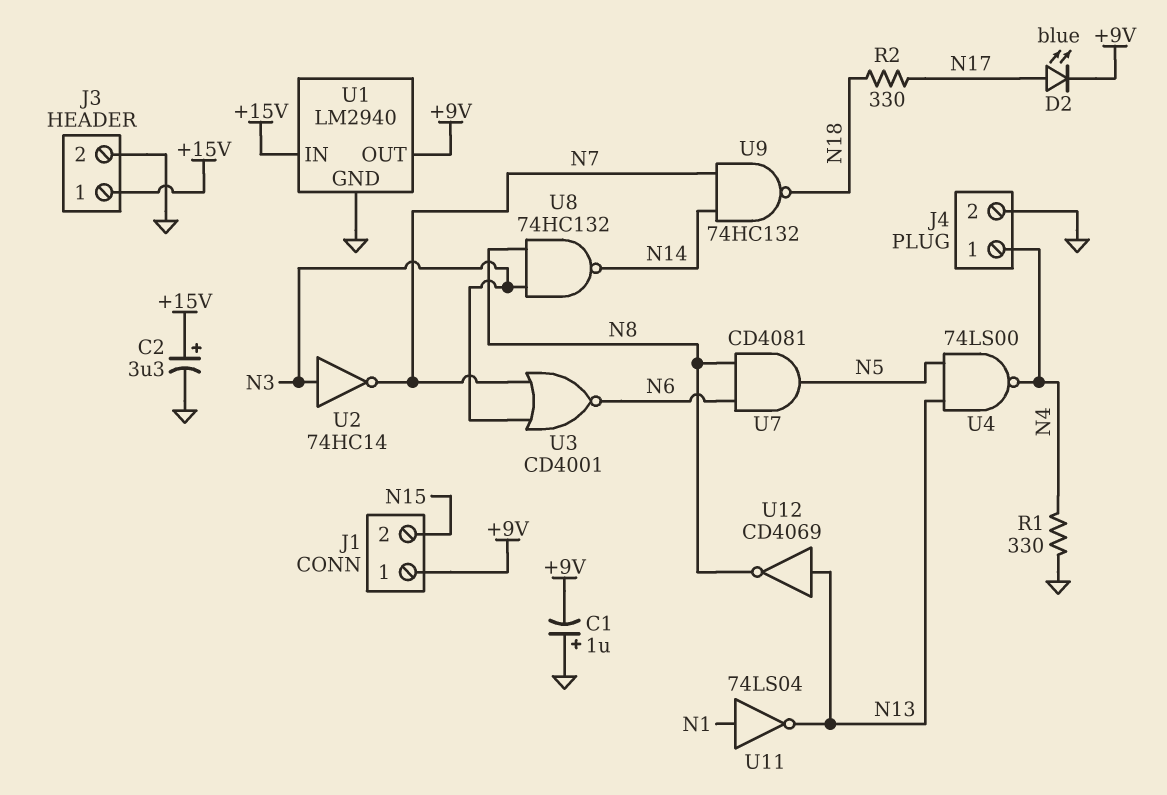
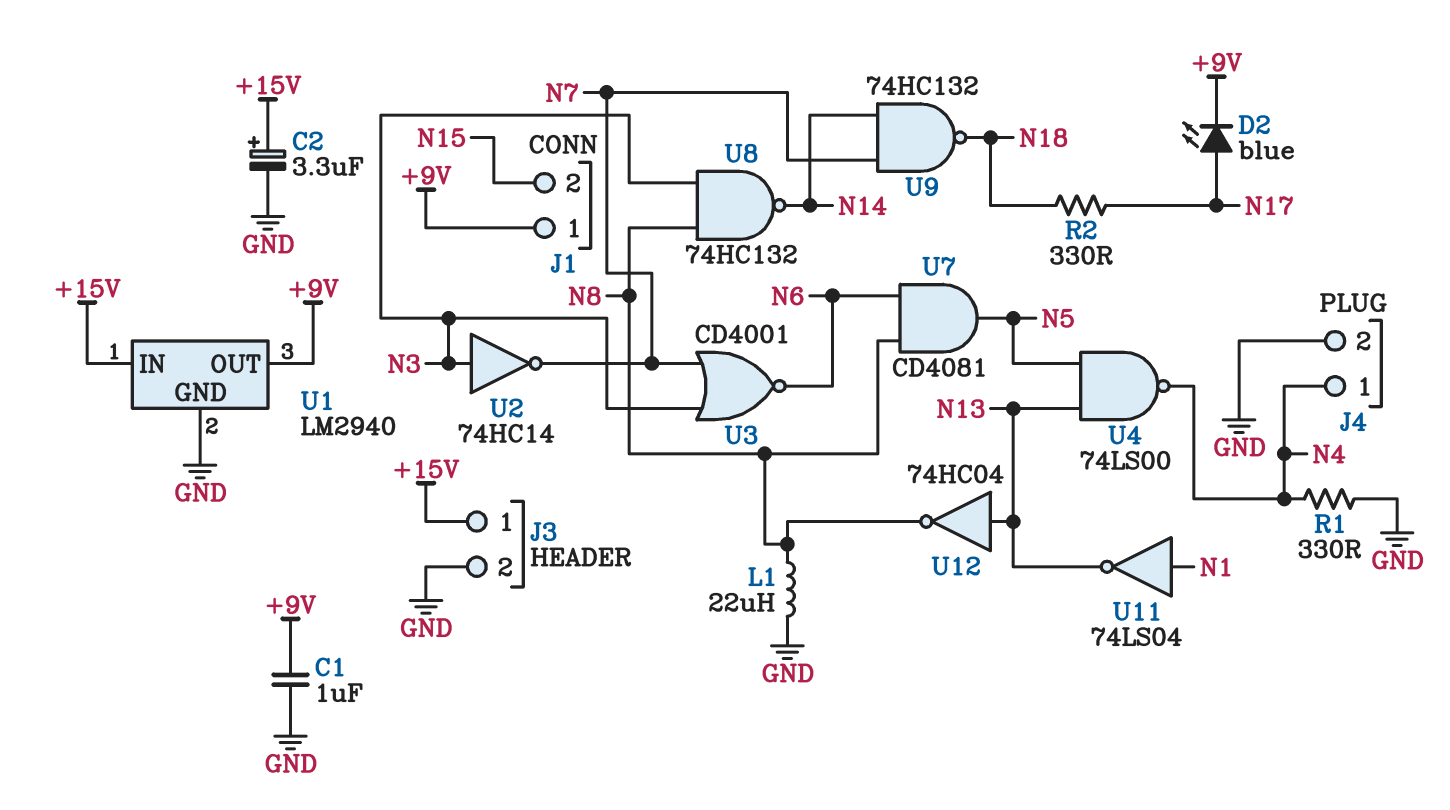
C1: 1uF (plus GND, minus +9V) -> 1uF (+9V, GND)
L1: none -> 22uH (GND, N8)
U12: NOT CD4069 (in N13, out N8) -> NOT 74HC04 (in N13, out N8)

